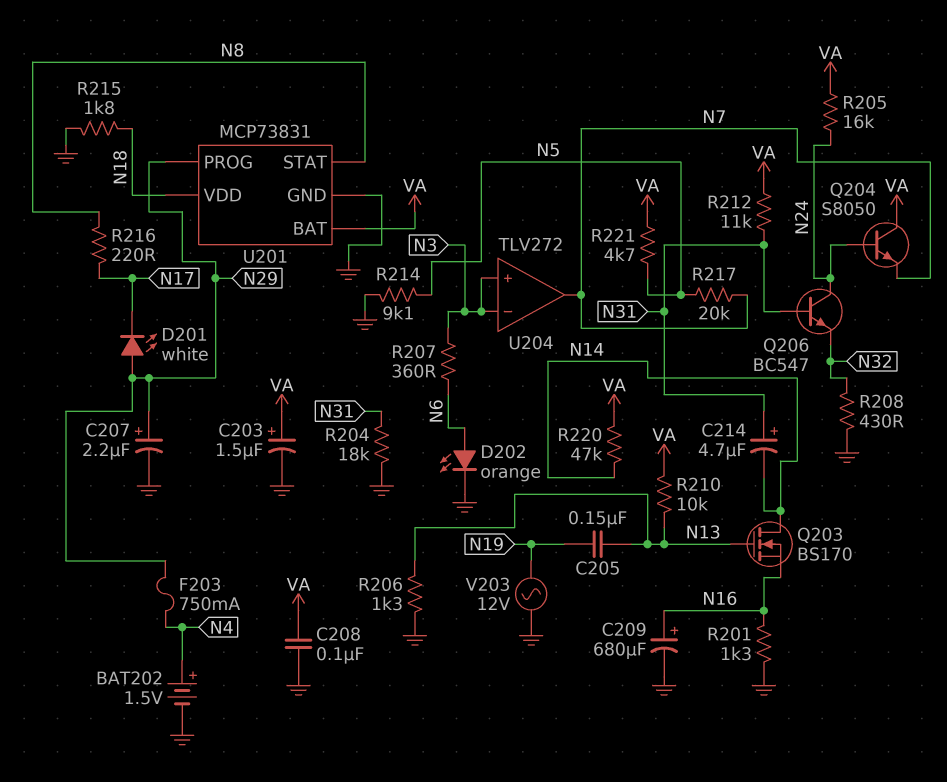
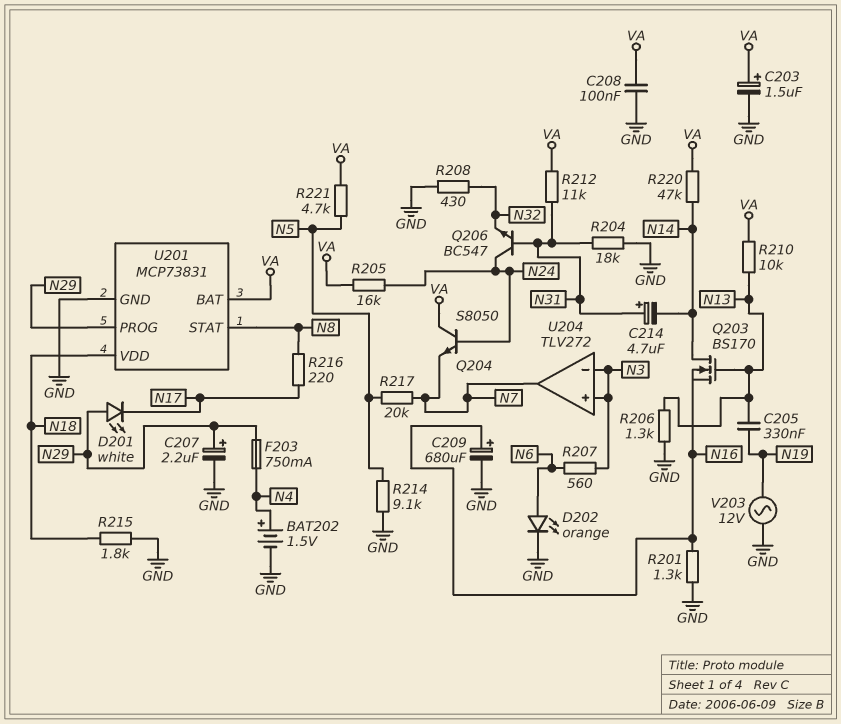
C205: 150nF (N13, N19) -> 330nF (N13, N19)
R207: 360 (N3, N6) -> 560 (N3, N6)

